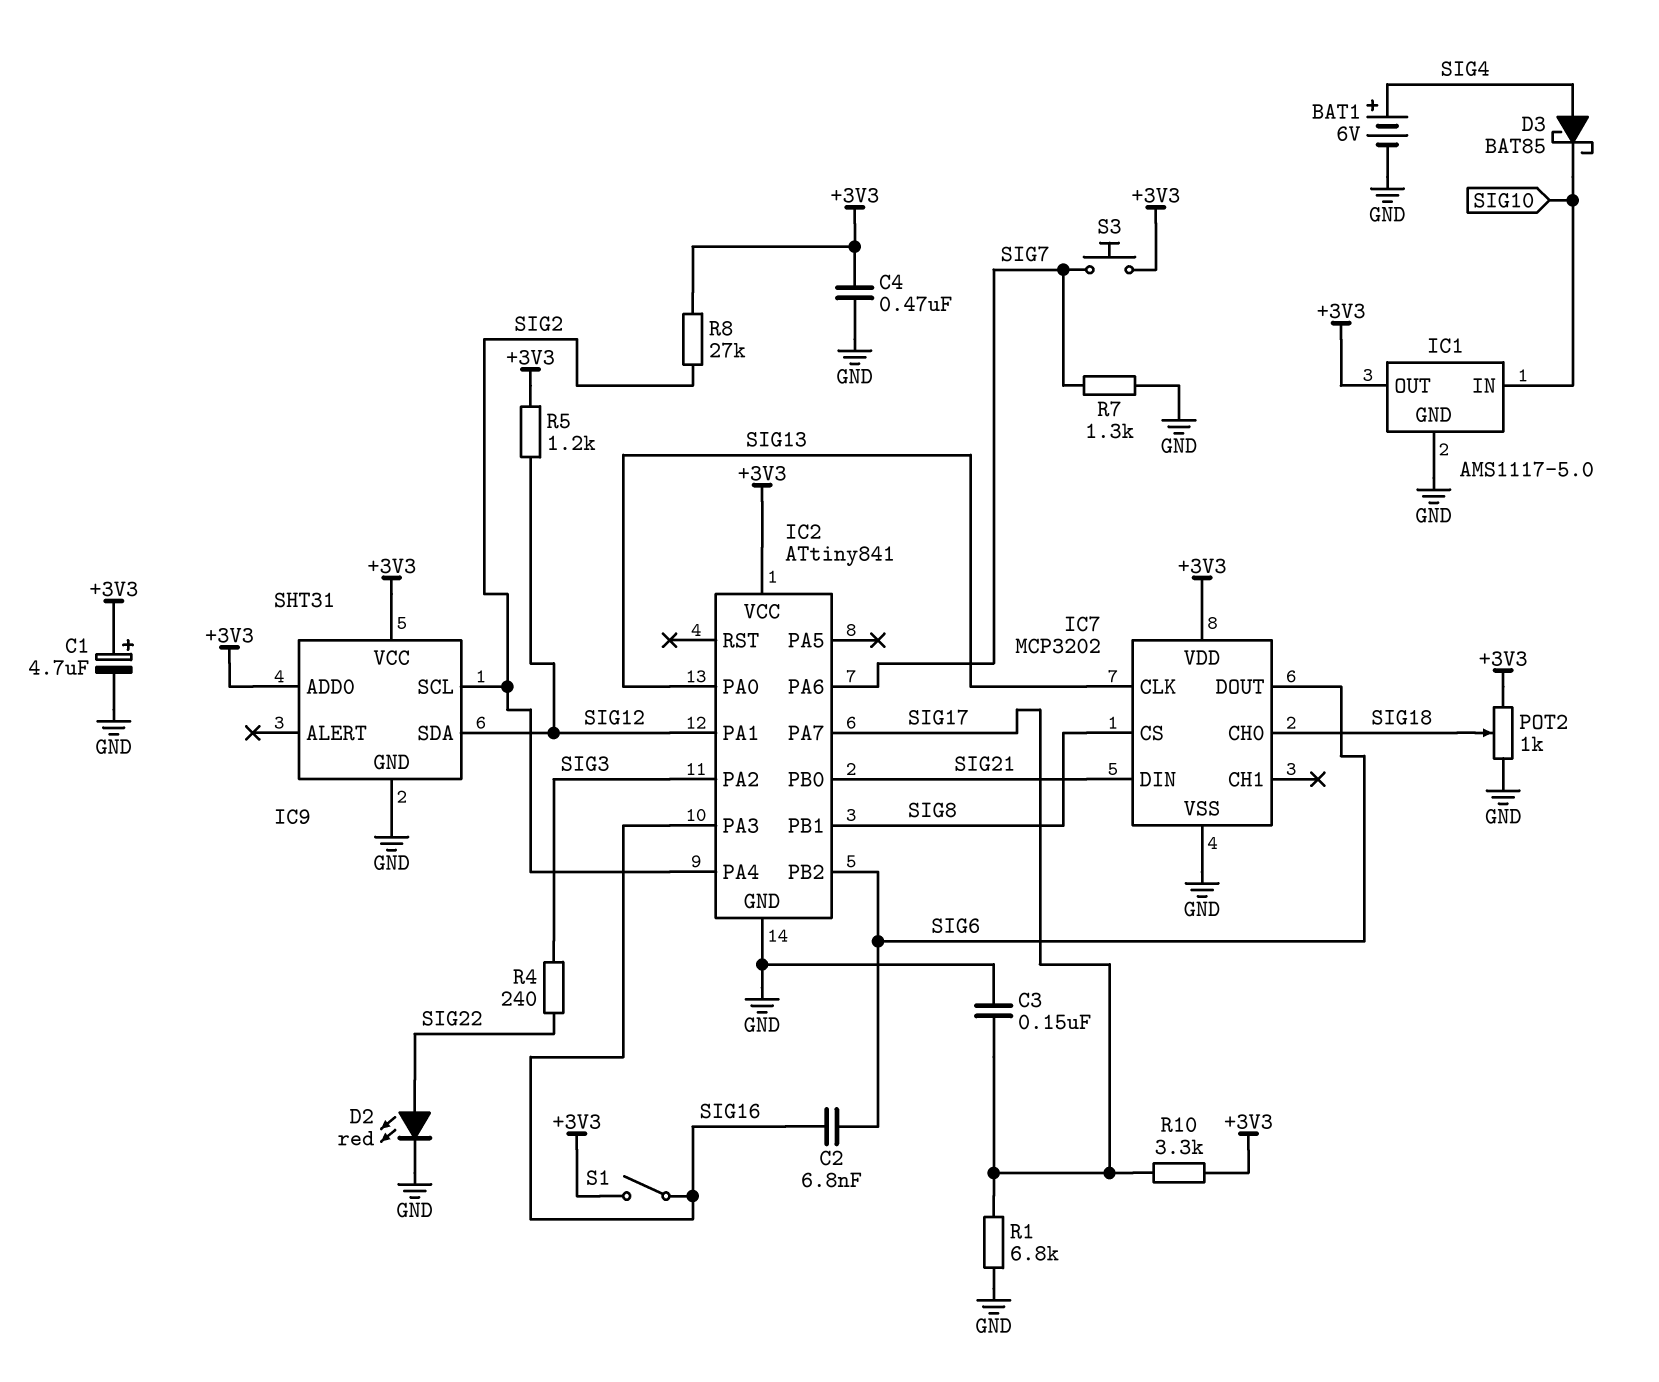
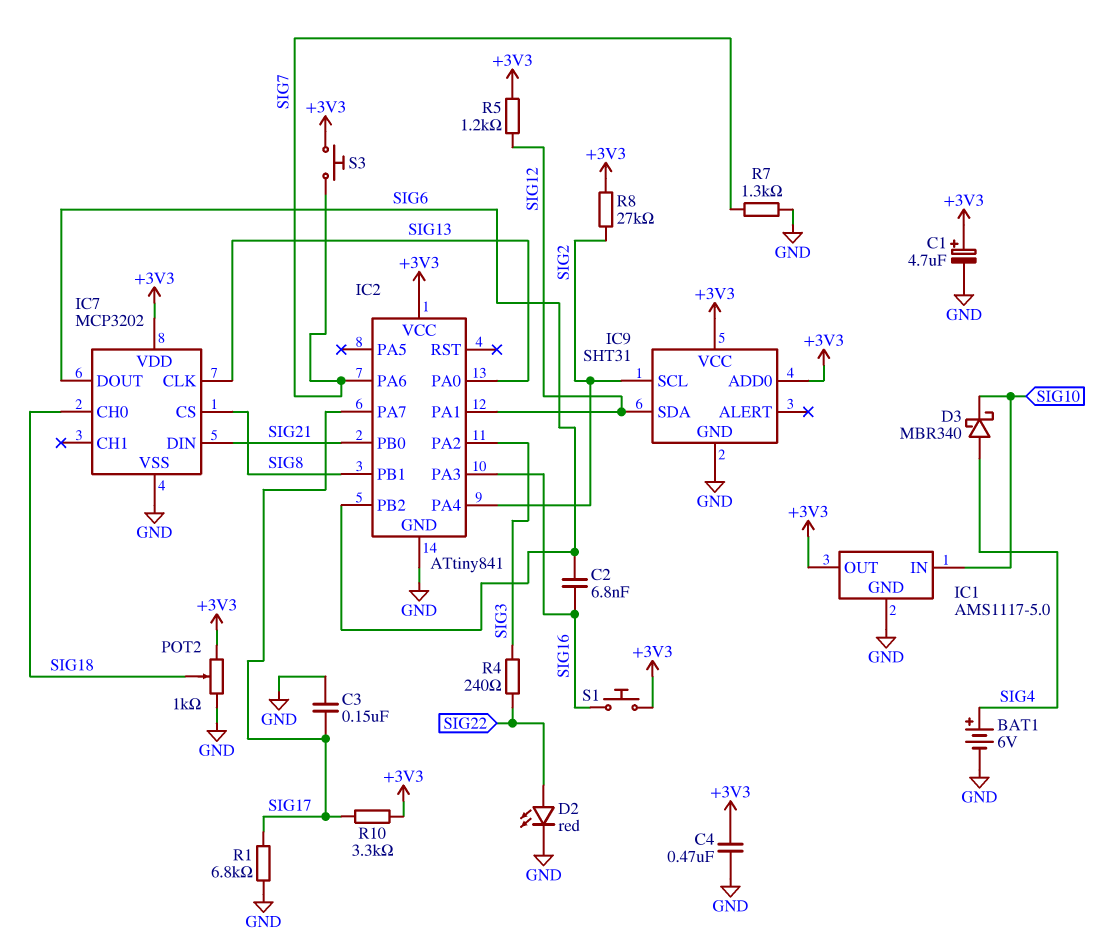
D3: schottky BAT85 (A SIG4, K SIG10) -> schottky MBR340 (A SIG4, K SIG10)
S1: switch (+3V3, SIG16) -> button (+3V3, SIG16)

